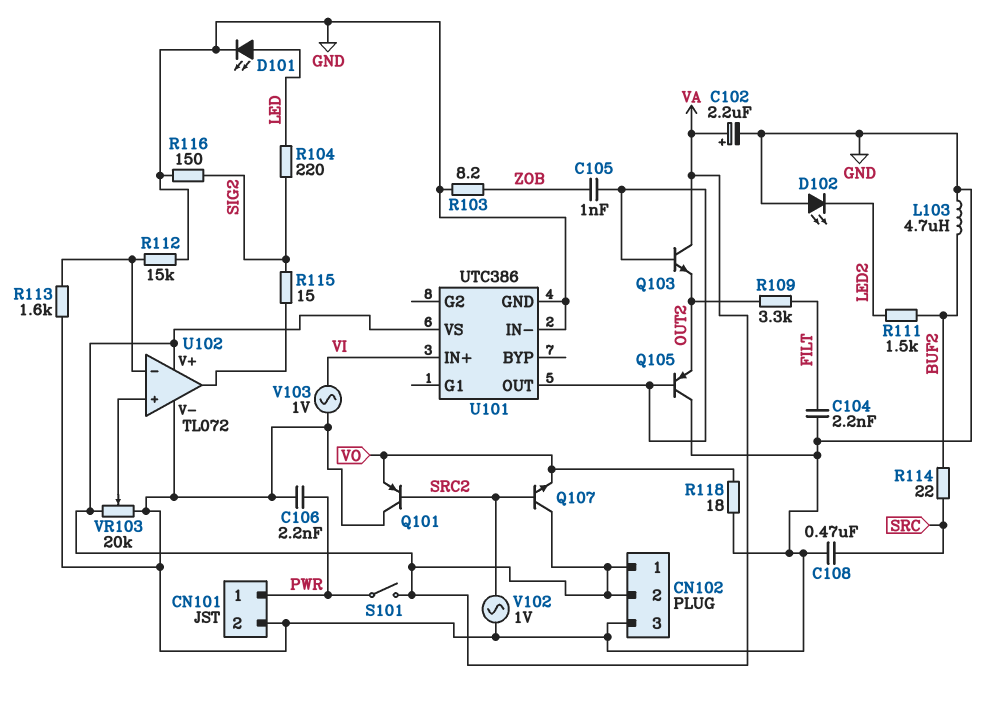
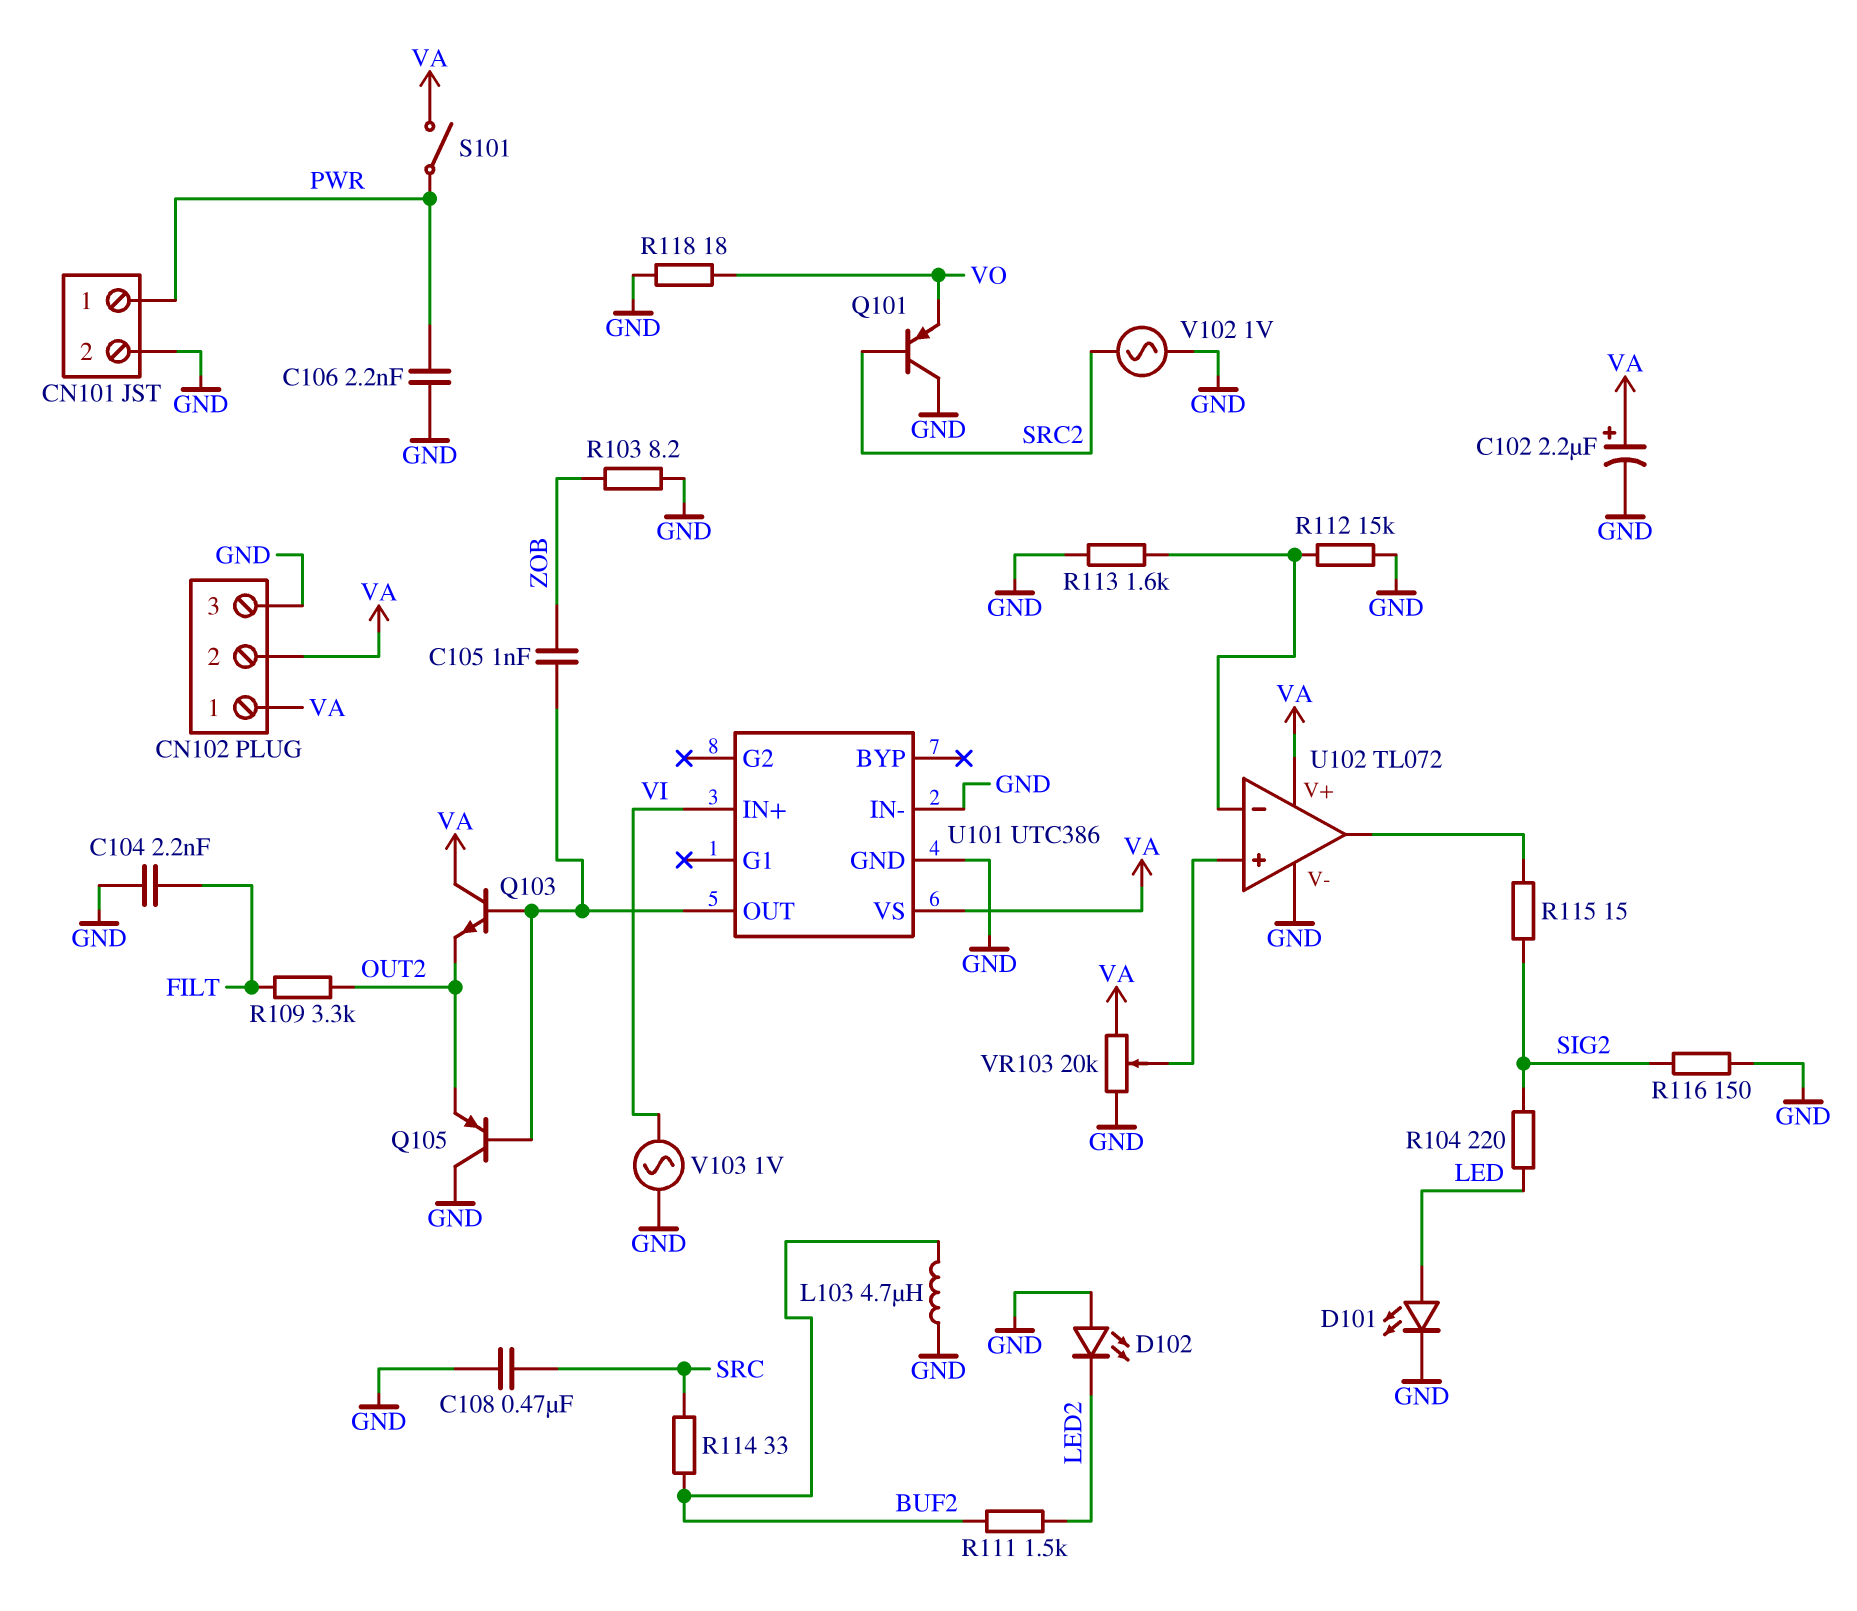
Q107: NPN (B SRC2, C VA, E VO) -> none
R114: 22 (BUF2, SRC) -> 33 (BUF2, SRC)

